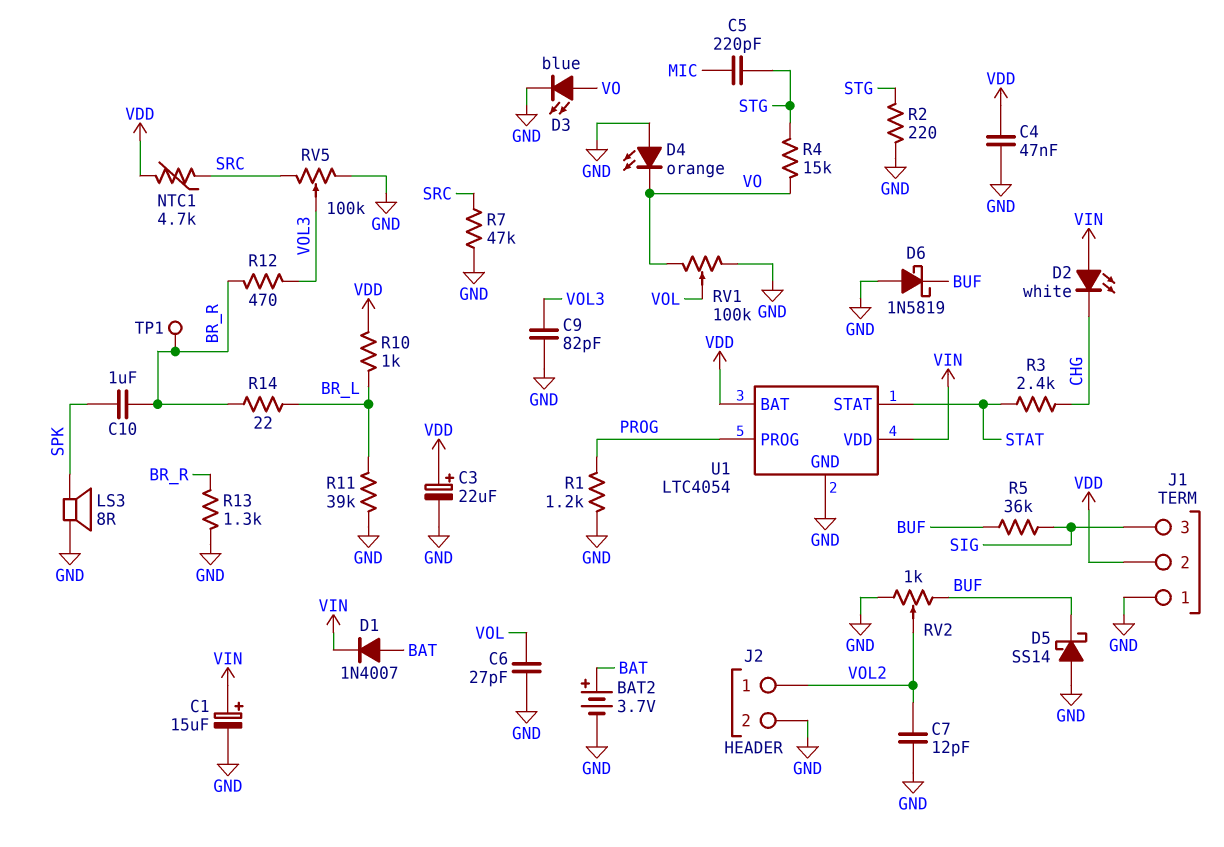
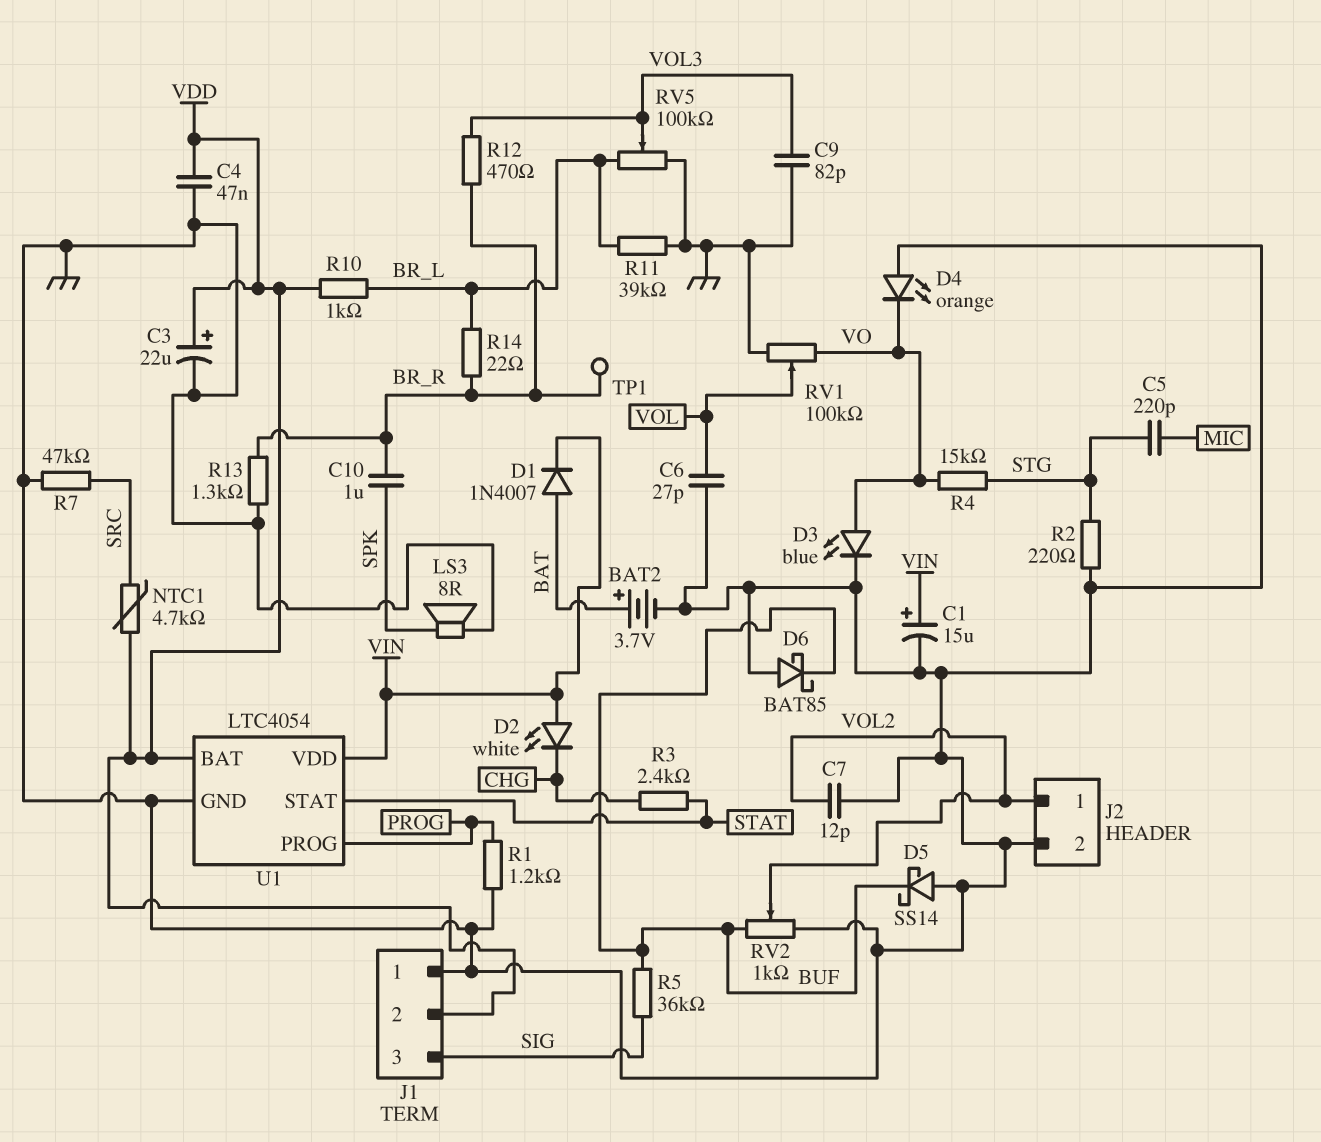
D6: schottky 1N5819 (A GND, K BUF) -> schottky BAT85 (A GND, K BUF)
RV5: 100k (GND, SRC, wiper VOL3) -> 100k (BR_L, GND, wiper VOL3)

